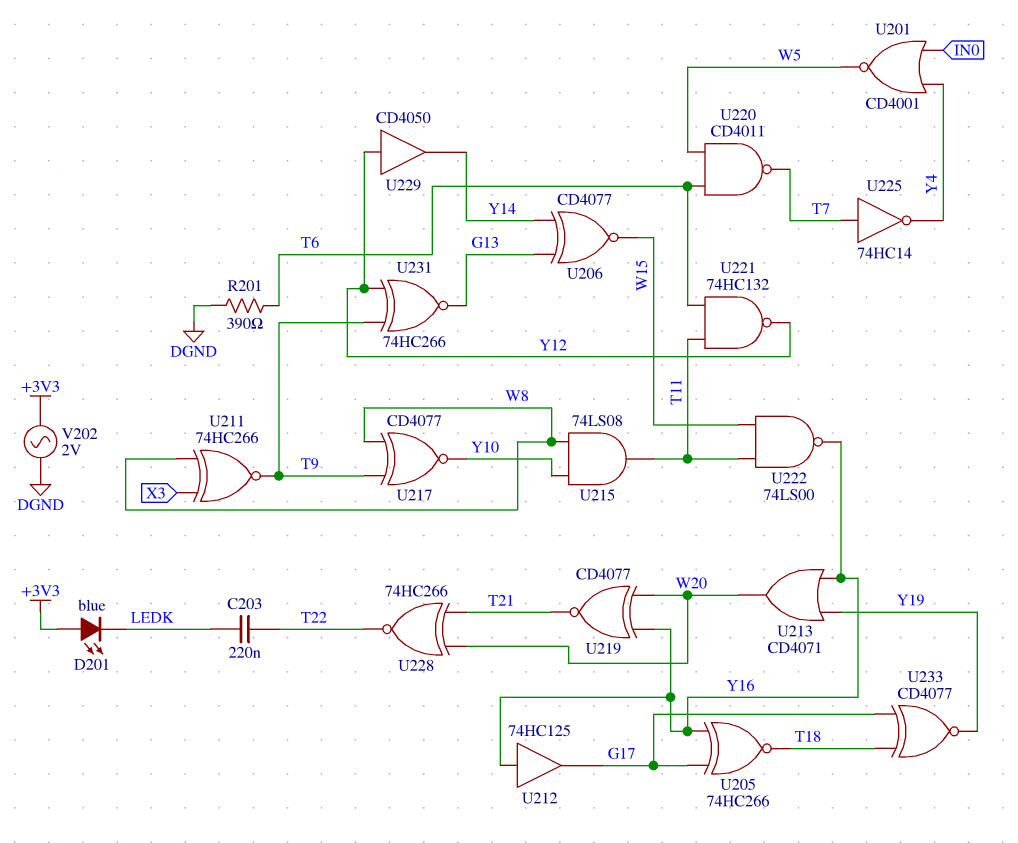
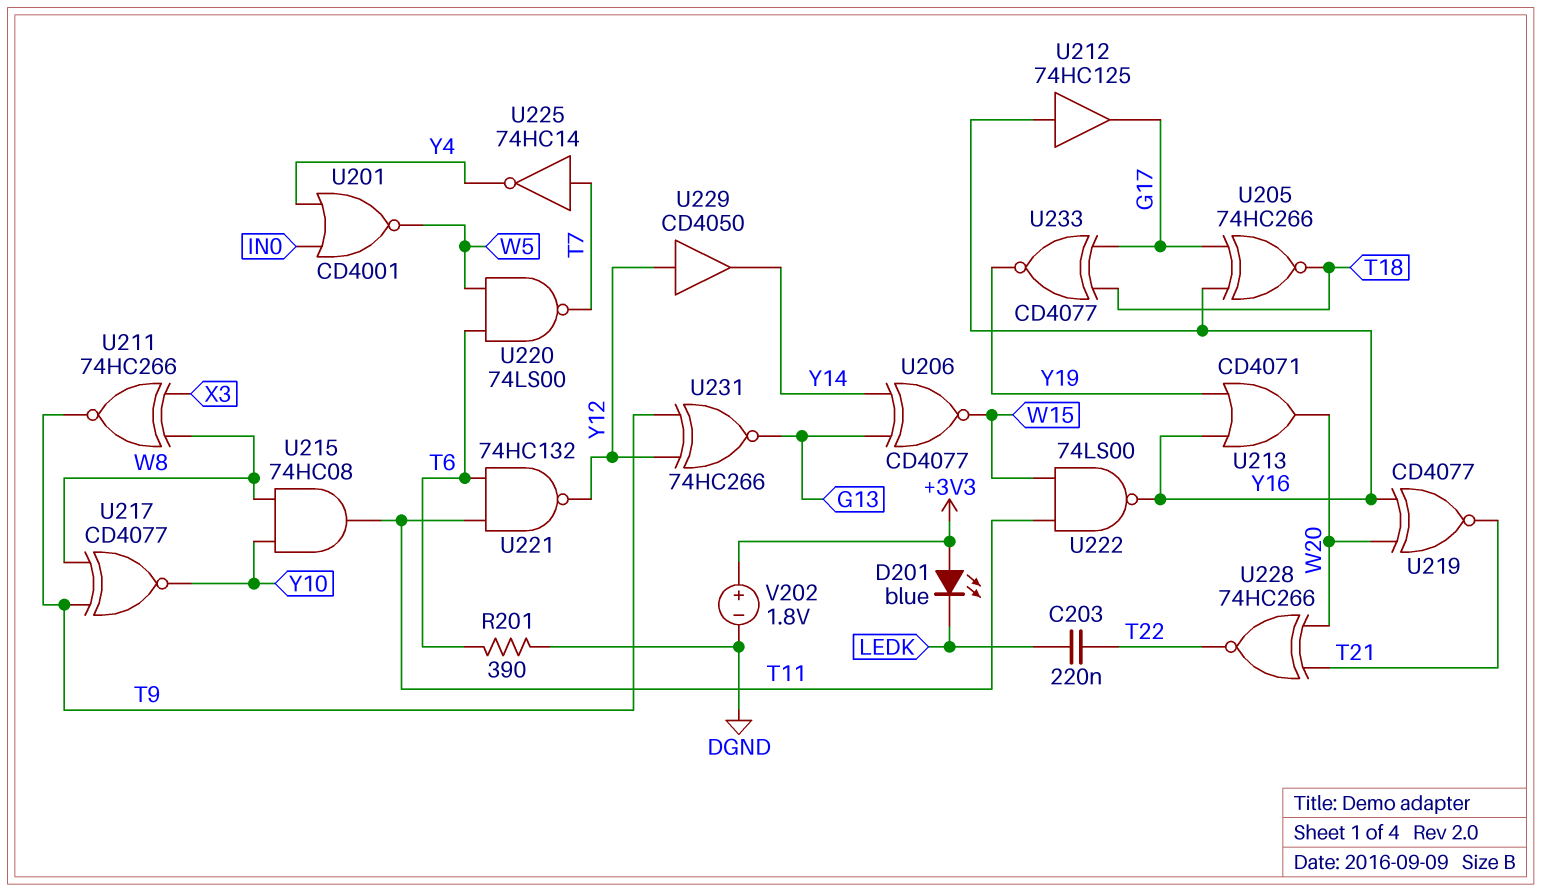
U215: AND 74LS08 (in W8, in Y10, out T11) -> AND 74HC08 (in W8, in Y10, out T11)
U220: NAND CD4011 (in T6, in W5, out T7) -> NAND 74LS00 (in T6, in W5, out T7)
V202: AC 2V (+3V3, DGND) -> 1.8V (plus +3V3, minus DGND)

